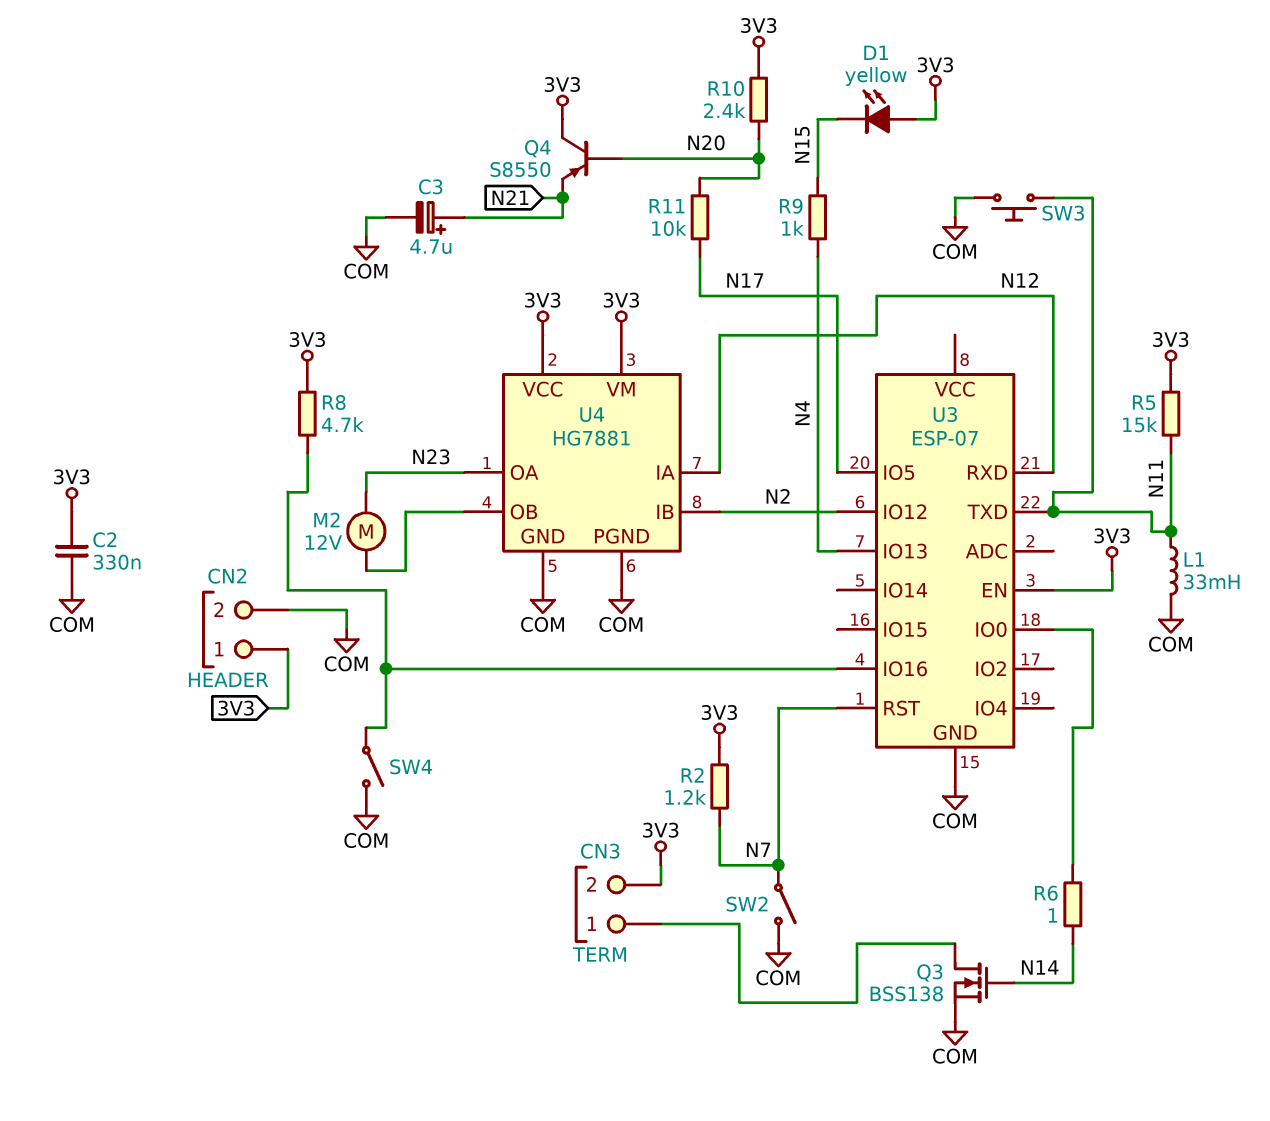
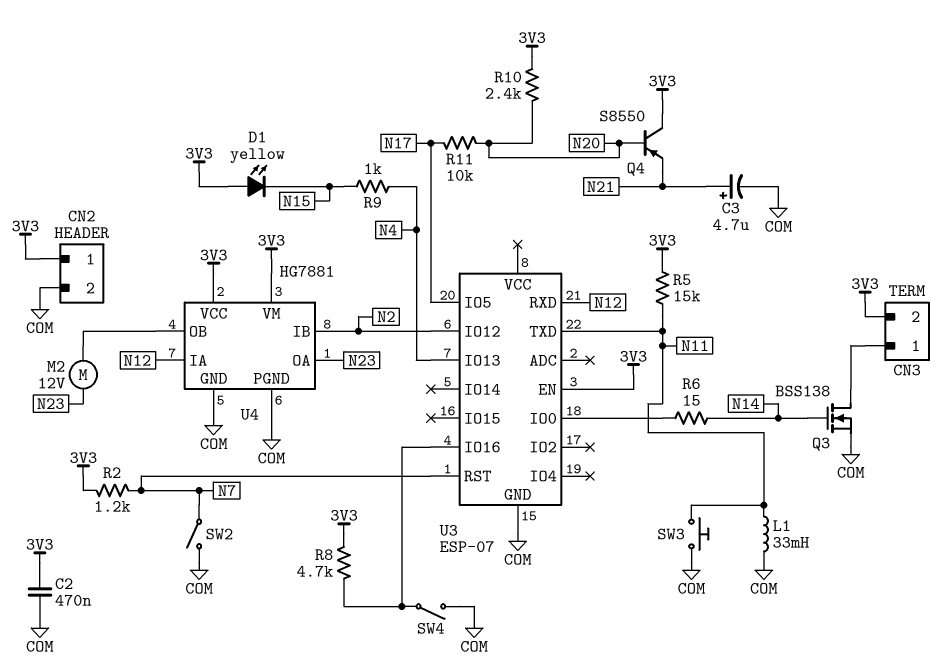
C2: 330nF (3V3, COM) -> 470nF (3V3, COM)
R6: 1 (N14, U3/IO0) -> 15 (N14, U3/IO0)

